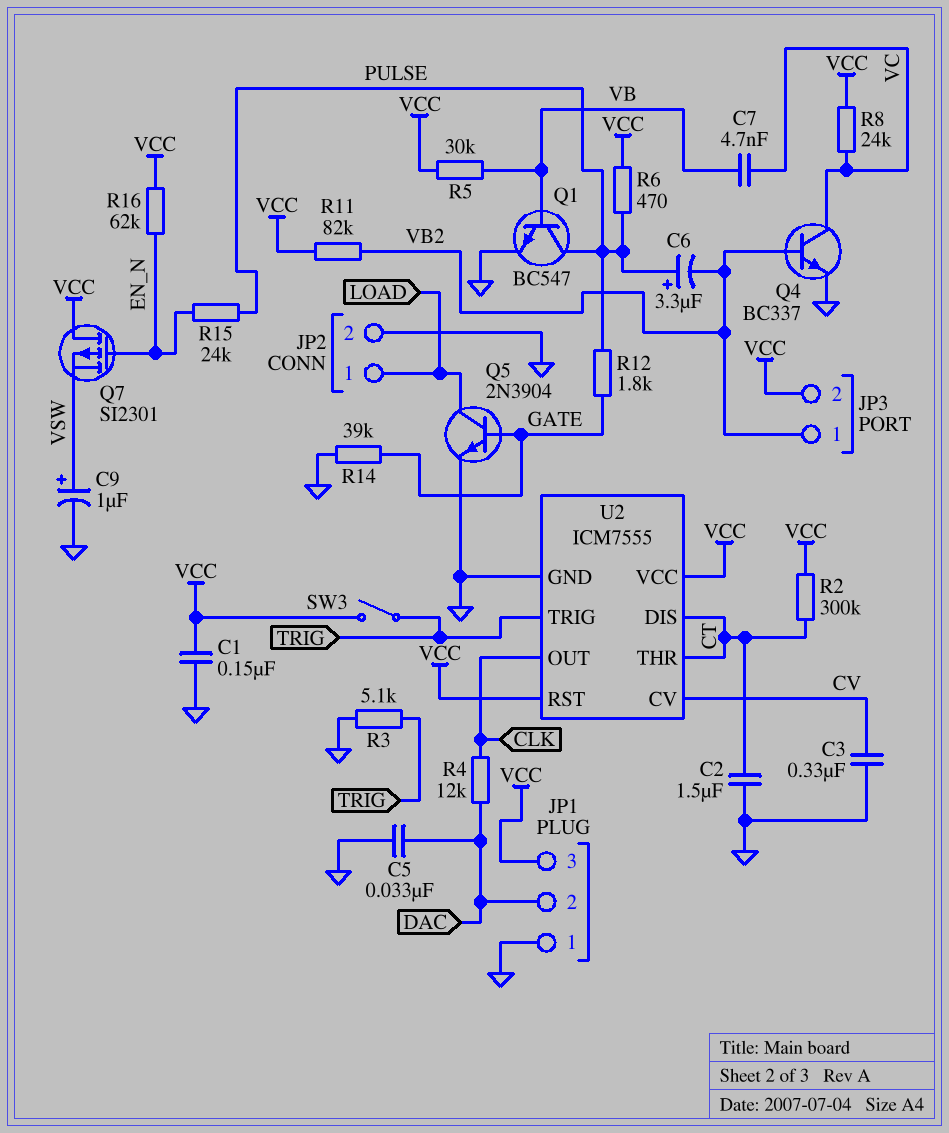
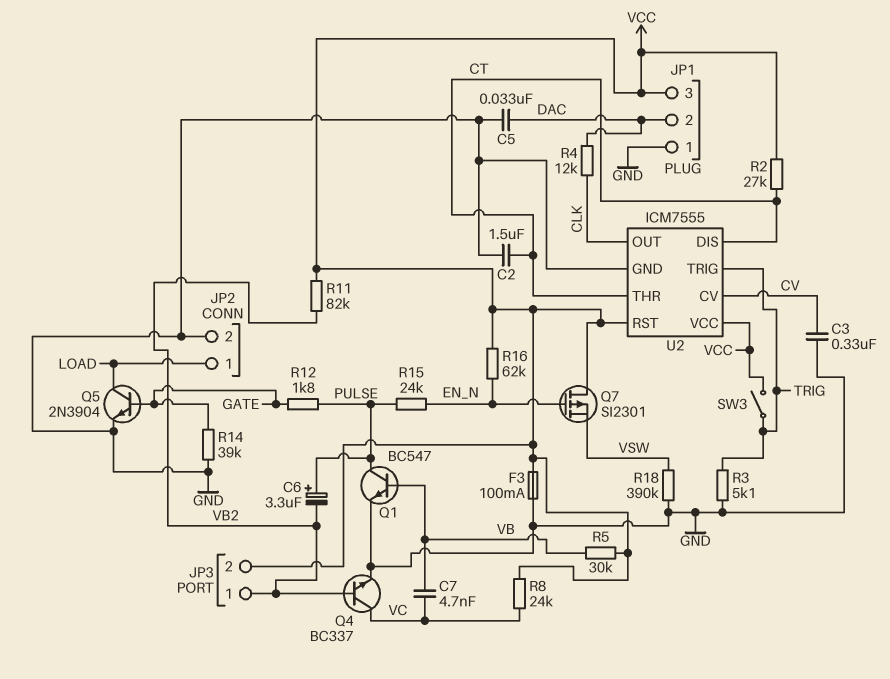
C1: 150nF (GND, VCC) -> none
C9: 1uF (plus VSW, minus GND) -> none
F3: none -> 100mA (GND, VCC)
R2: 300k (CT, VCC) -> 27k (CT, VCC)
R6: 470 (PULSE, VCC) -> none
R18: none -> 390k (GND, VSW)

